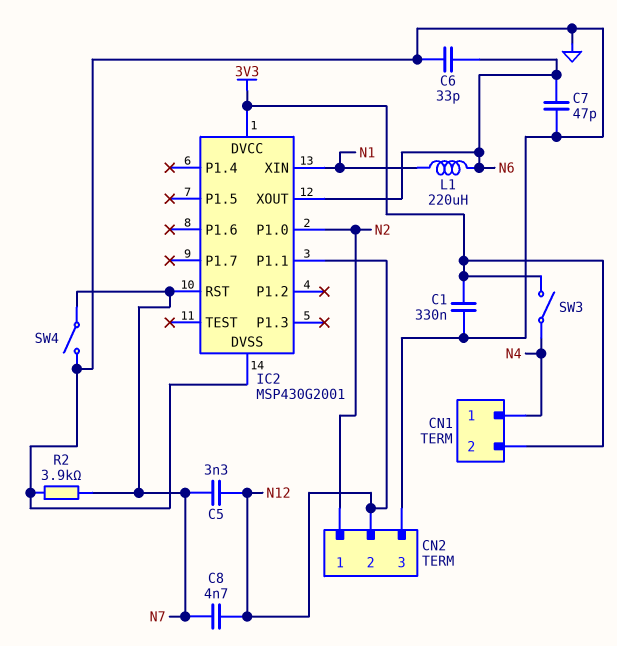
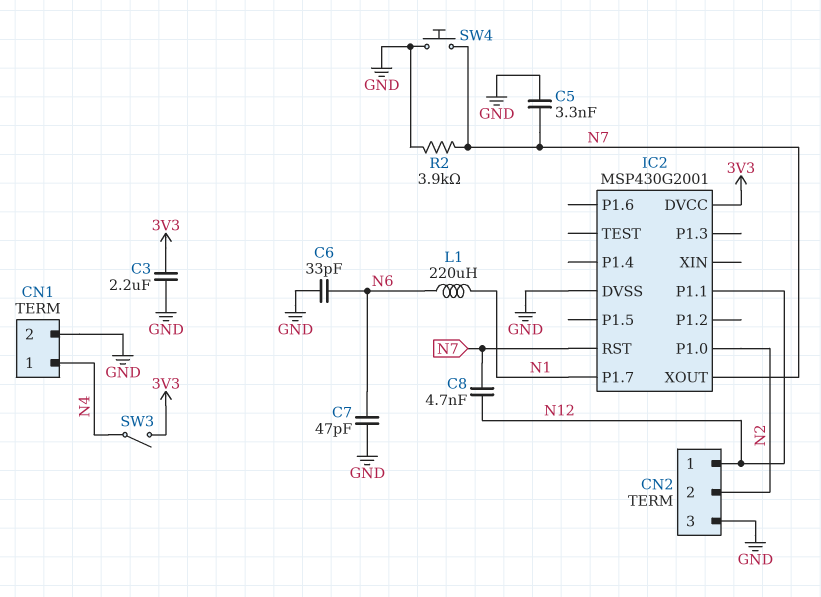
C1: 330nF (3V3, GND) -> none
C3: none -> 2.2uF (3V3, GND)
C5: 3.3nF (N7, N12) -> 3.3nF (GND, N7)
CN1 pin 2: 3V3 -> GND
CN2 pin 1: N2 -> N12
CN2 pin 2: N12 -> N2
IC2 pin P1.7: none -> N1
IC2 pin XIN: N1 -> none
IC2 pin XOUT: N6 -> N7
SW4: switch (GND, N7) -> button (GND, N7)

